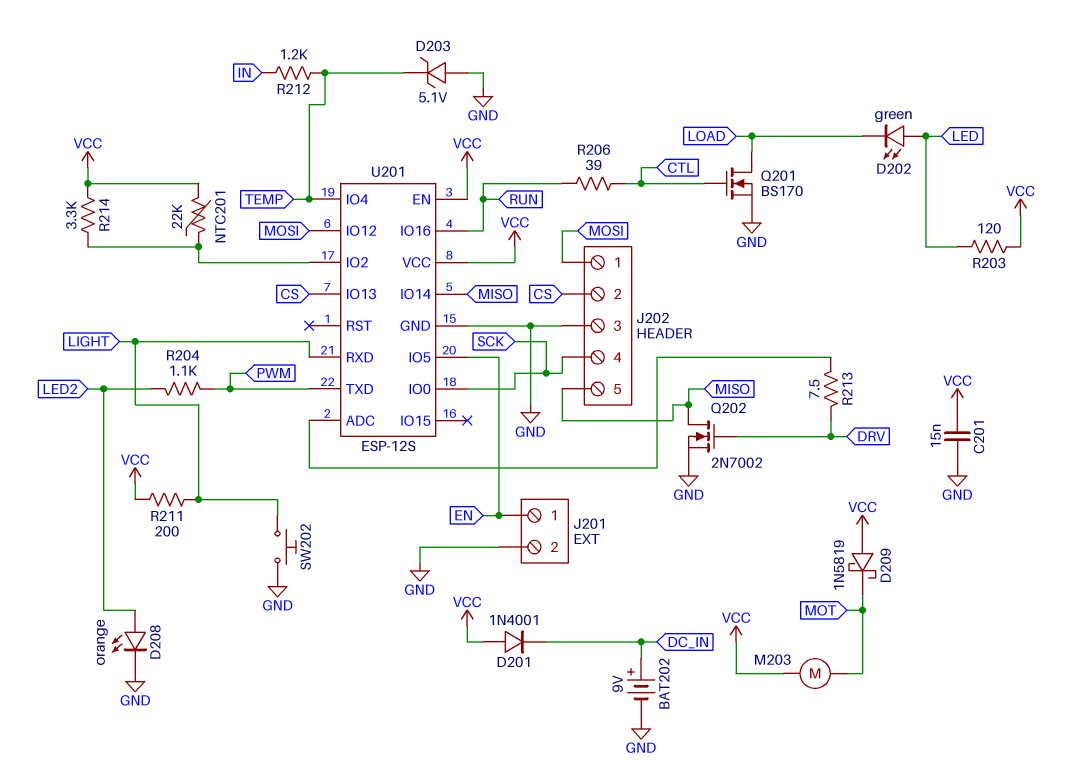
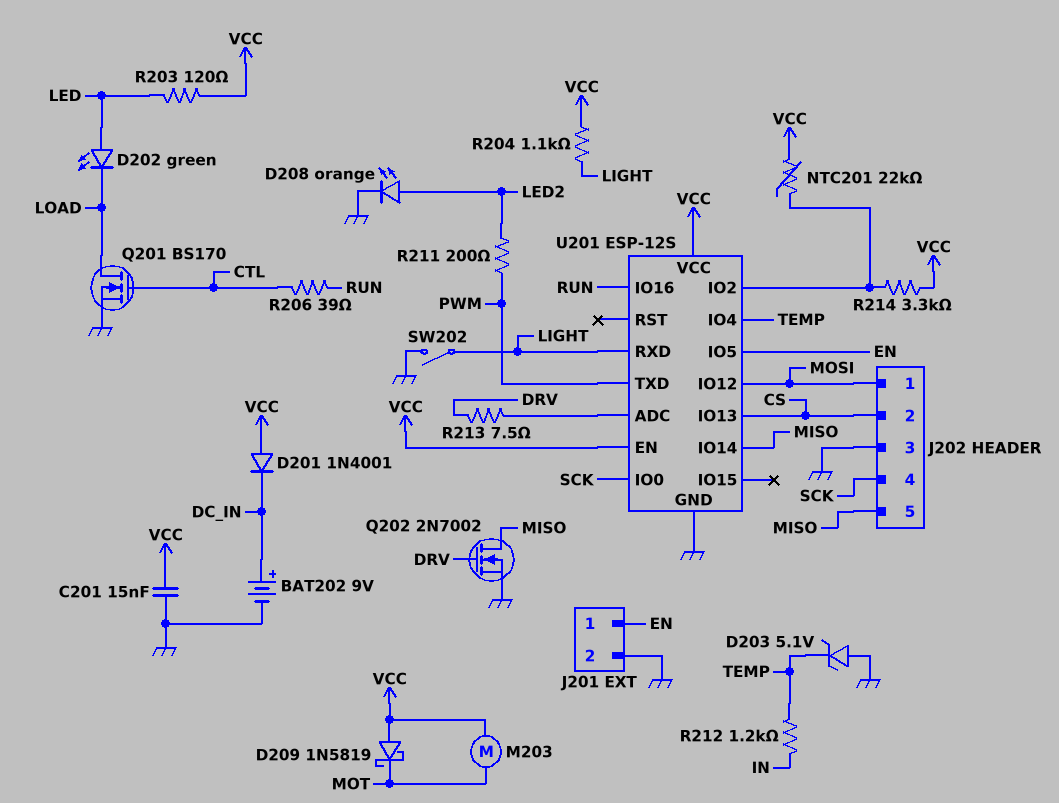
R204: 1.1k (LED2, PWM) -> 1.1k (LIGHT, VCC)
R211: 200 (LIGHT, VCC) -> 200 (LED2, PWM)
SW202: button (GND, LIGHT) -> switch (GND, LIGHT)

